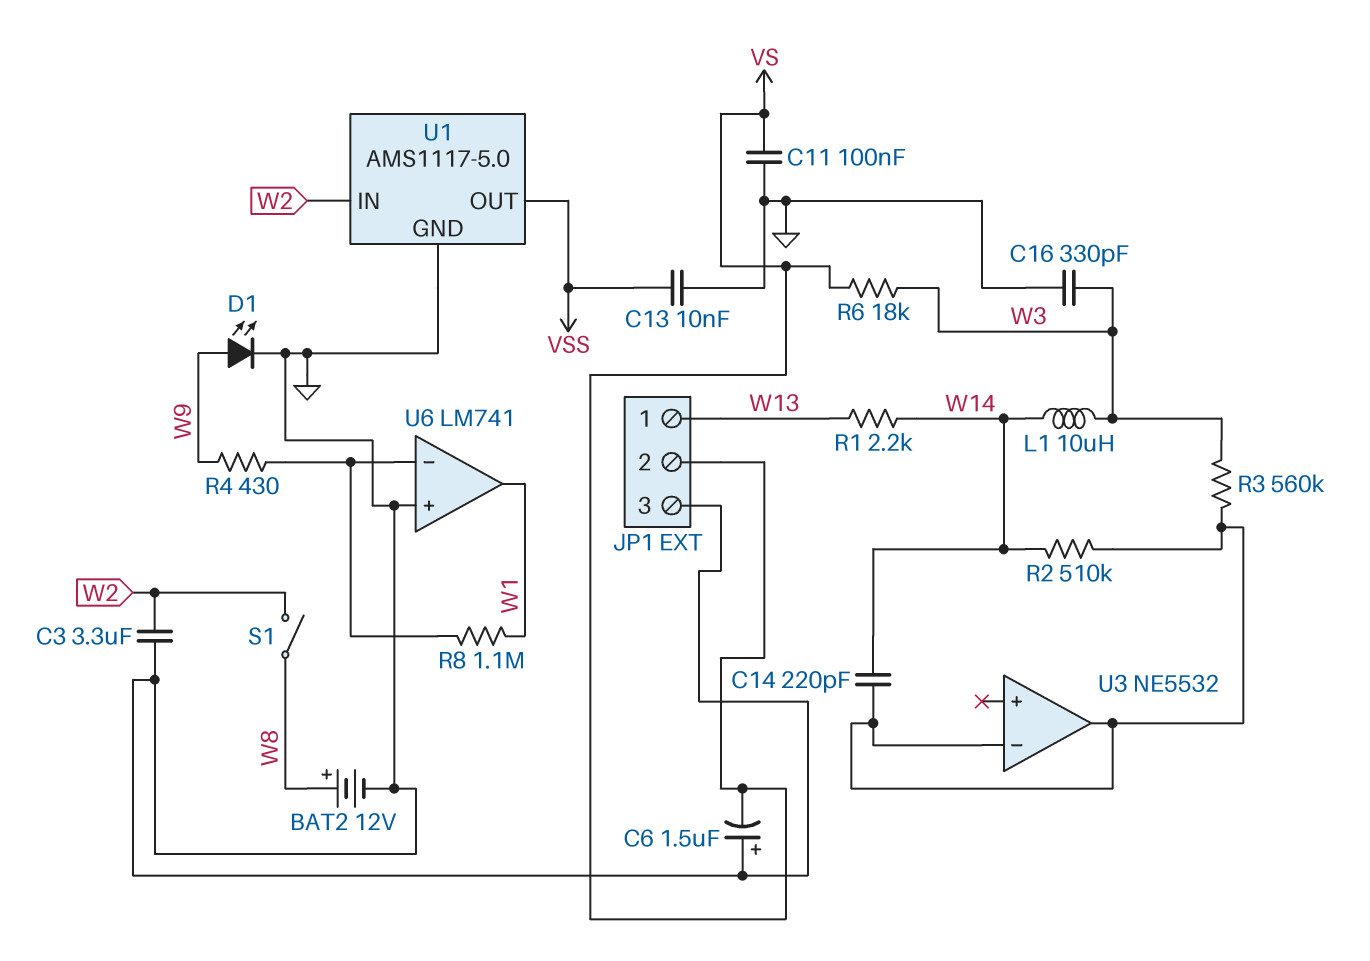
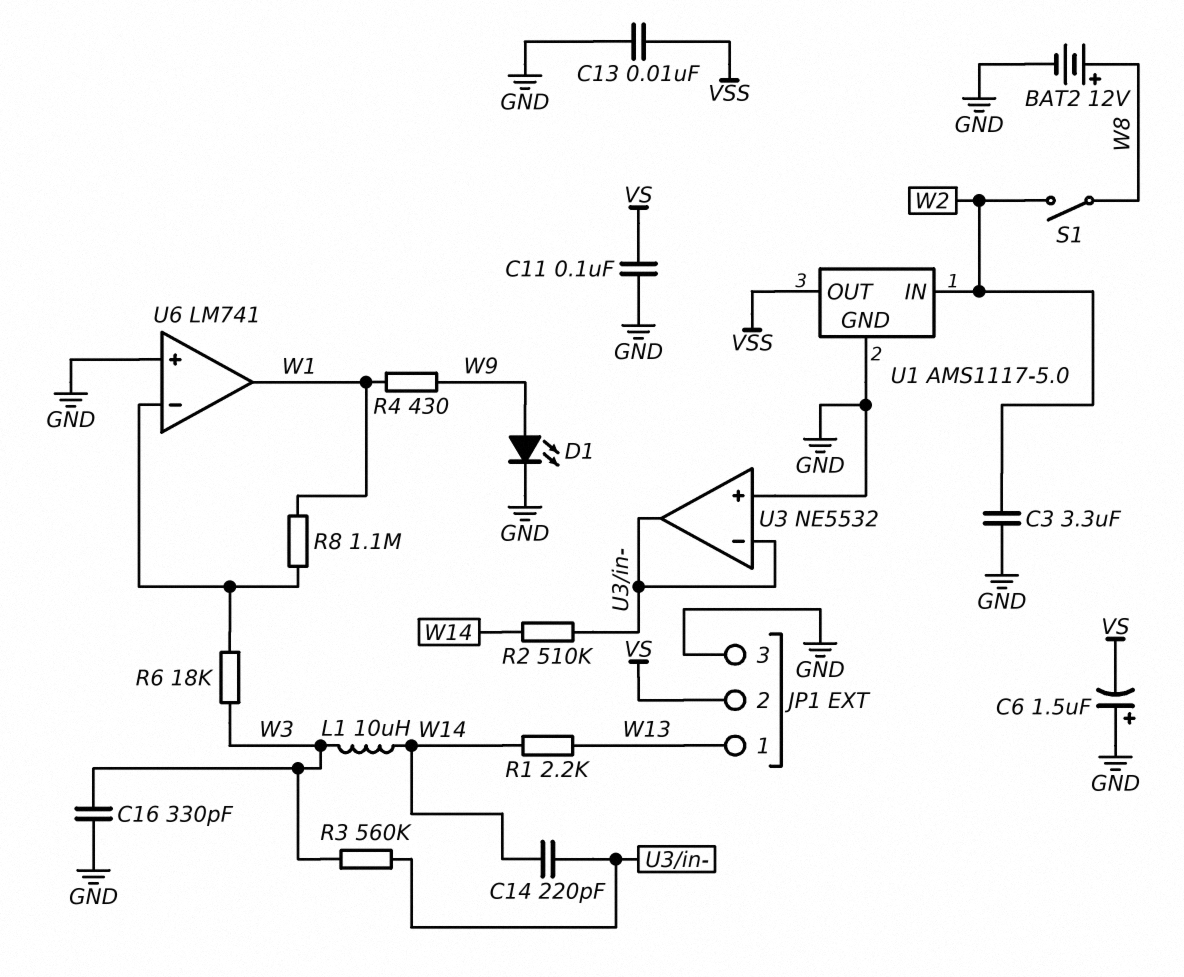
R4: 430 (U6/in-, W9) -> 430 (W1, W9)
R6: 18k (VS, W3) -> 18k (U6/in-, W3)
U3 pin in+: none -> GND

